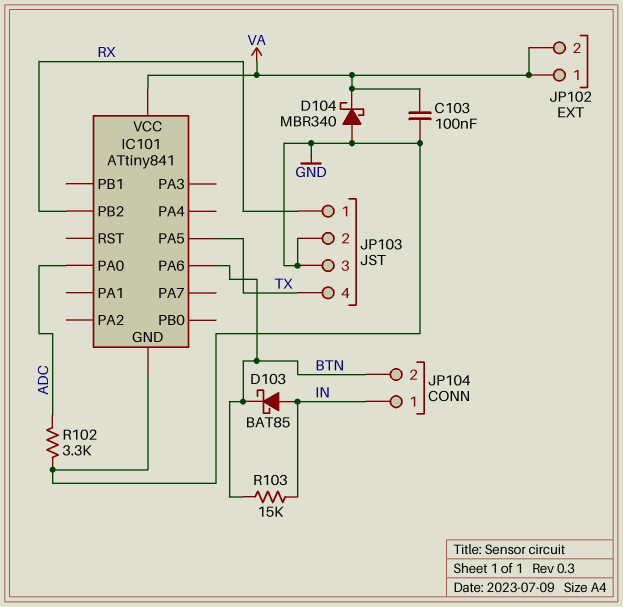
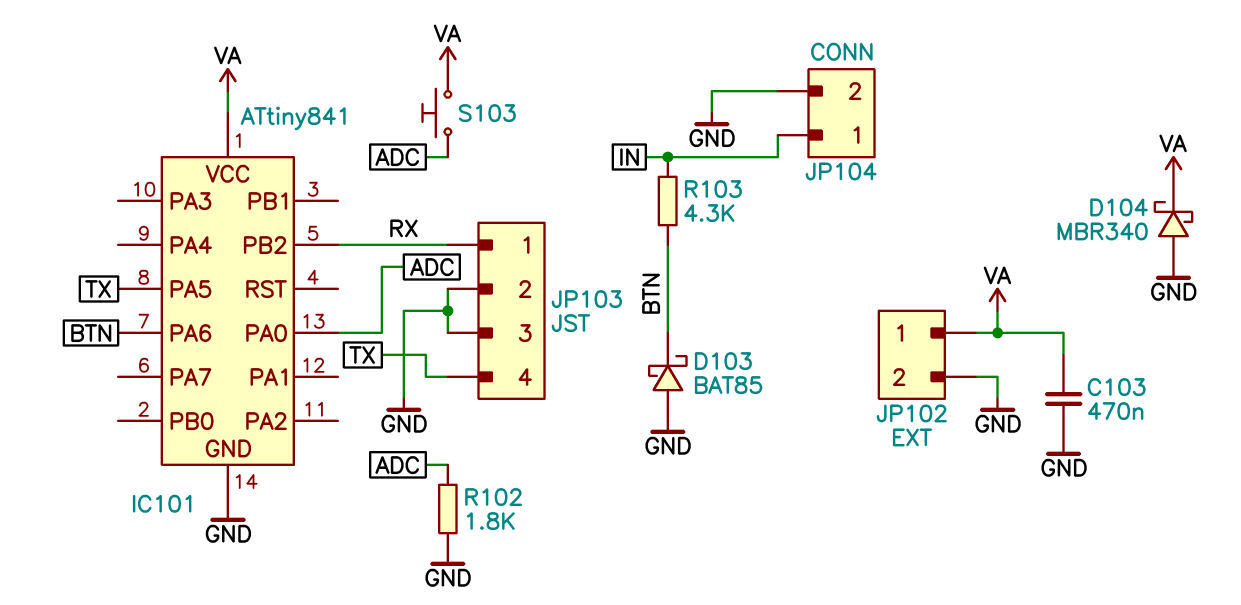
C103: 100nF (GND, VA) -> 470nF (GND, VA)
D103: schottky BAT85 (A IN, K BTN) -> schottky BAT85 (A GND, K BTN)
JP102 pin 2: VA -> GND
JP104 pin 2: BTN -> GND
R102: 3.3k (ADC, GND) -> 1.8k (ADC, GND)
R103: 15k (BTN, IN) -> 4.3k (BTN, IN)
S103: none -> button (ADC, VA)

